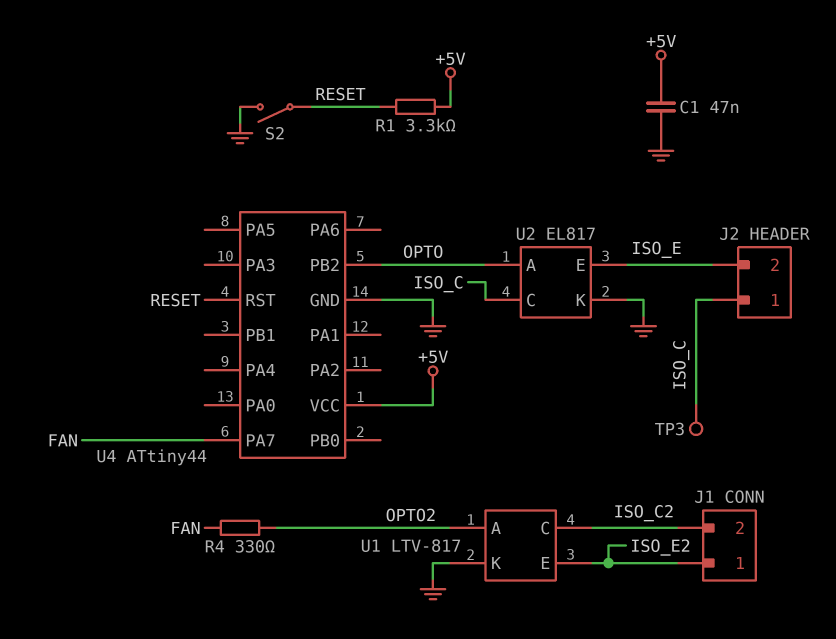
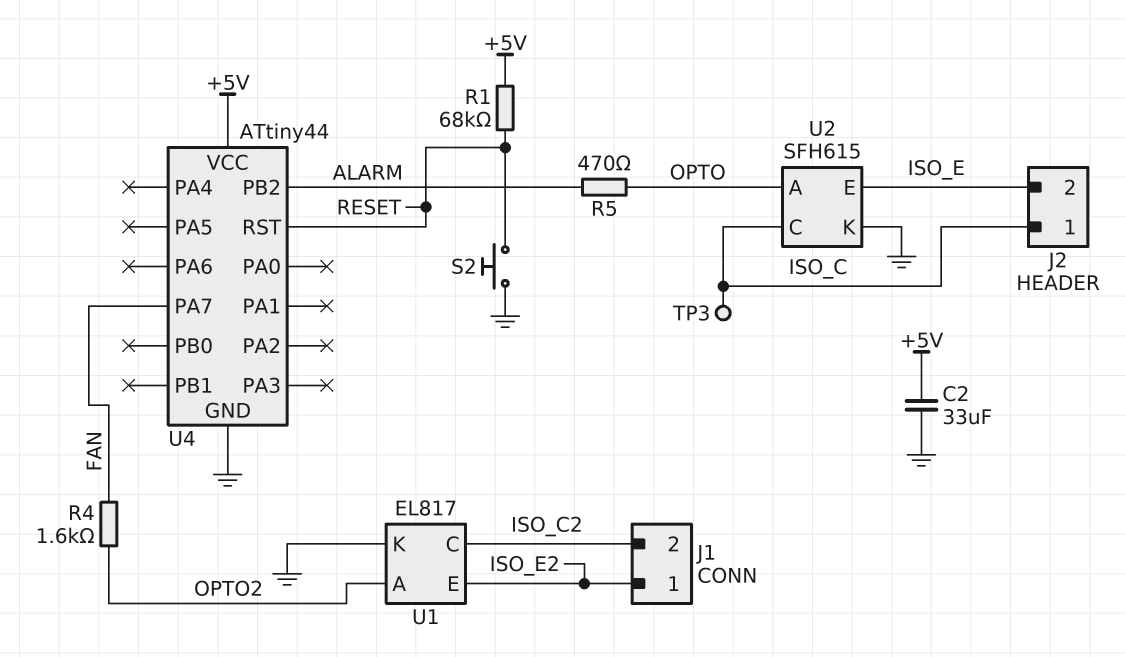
C1: 47nF (+5V, GND) -> none
C2: none -> 33uF (+5V, GND)
R1: 3.3k (+5V, RESET) -> 68k (+5V, RESET)
R4: 330 (FAN, OPTO2) -> 1.6k (FAN, OPTO2)
R5: none -> 470 (ALARM, OPTO)
S2: switch (GND, RESET) -> button (GND, RESET)
U1: LTV-817 -> EL817
U2: EL817 -> SFH615
U4 pin PB2: OPTO -> ALARM

